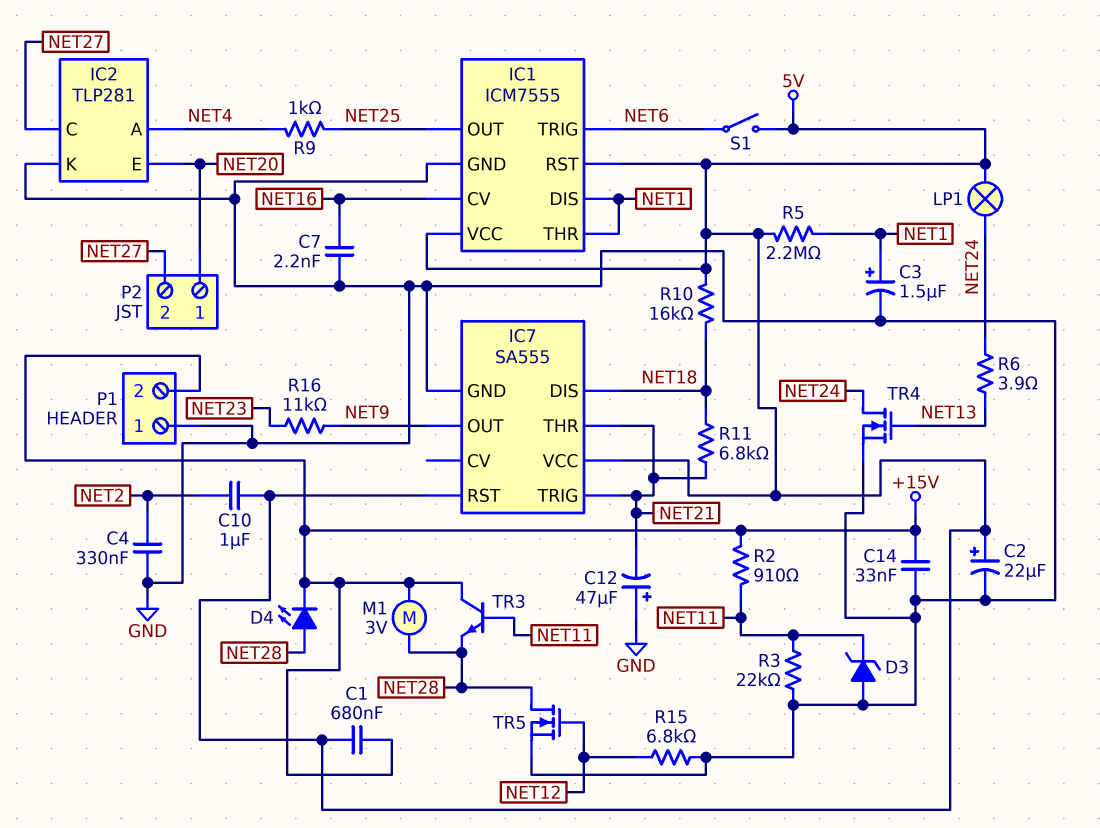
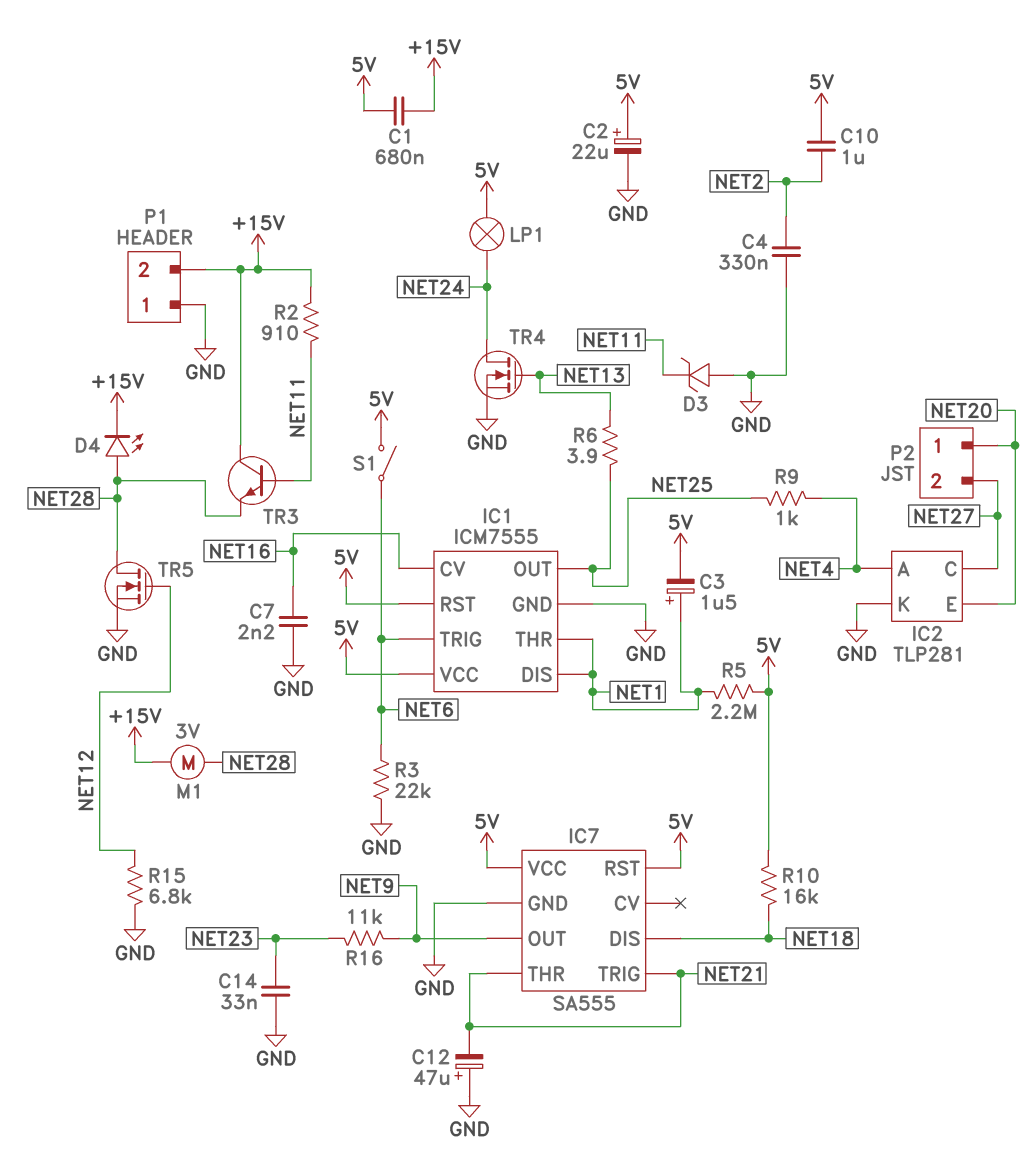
C3: 1.5uF (plus NET1, minus GND) -> 1.5uF (plus NET1, minus 5V)
C14: 33nF (+15V, GND) -> 33nF (GND, NET23)
R3: 22k (GND, NET11) -> 22k (GND, NET6)
R6: 3.9 (NET13, NET24) -> 3.9 (NET13, NET25)
R11: 6.8k (NET18, NET21) -> none

